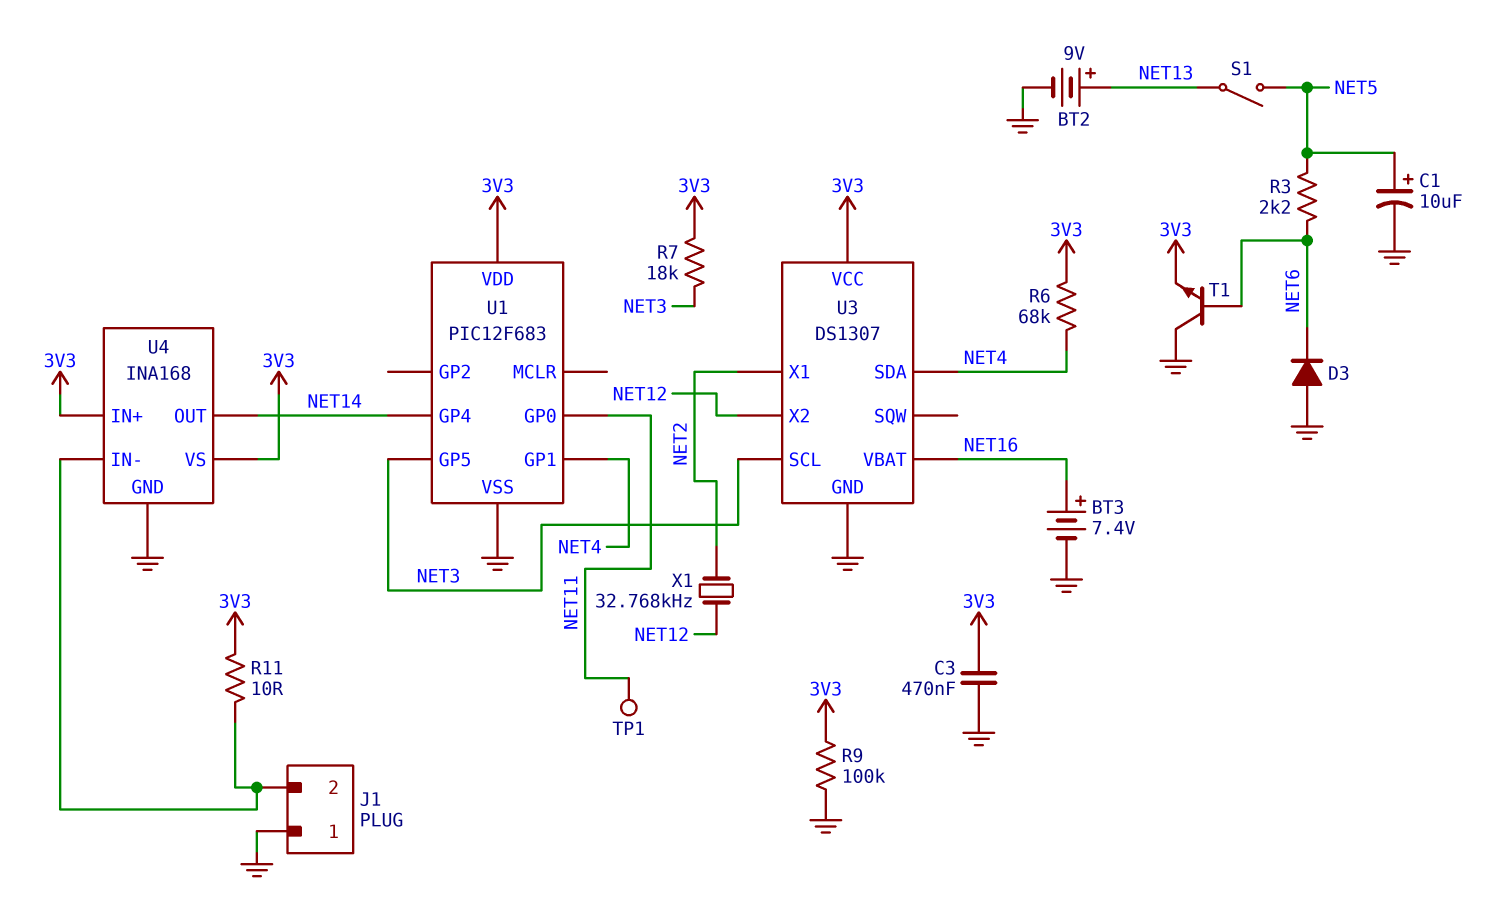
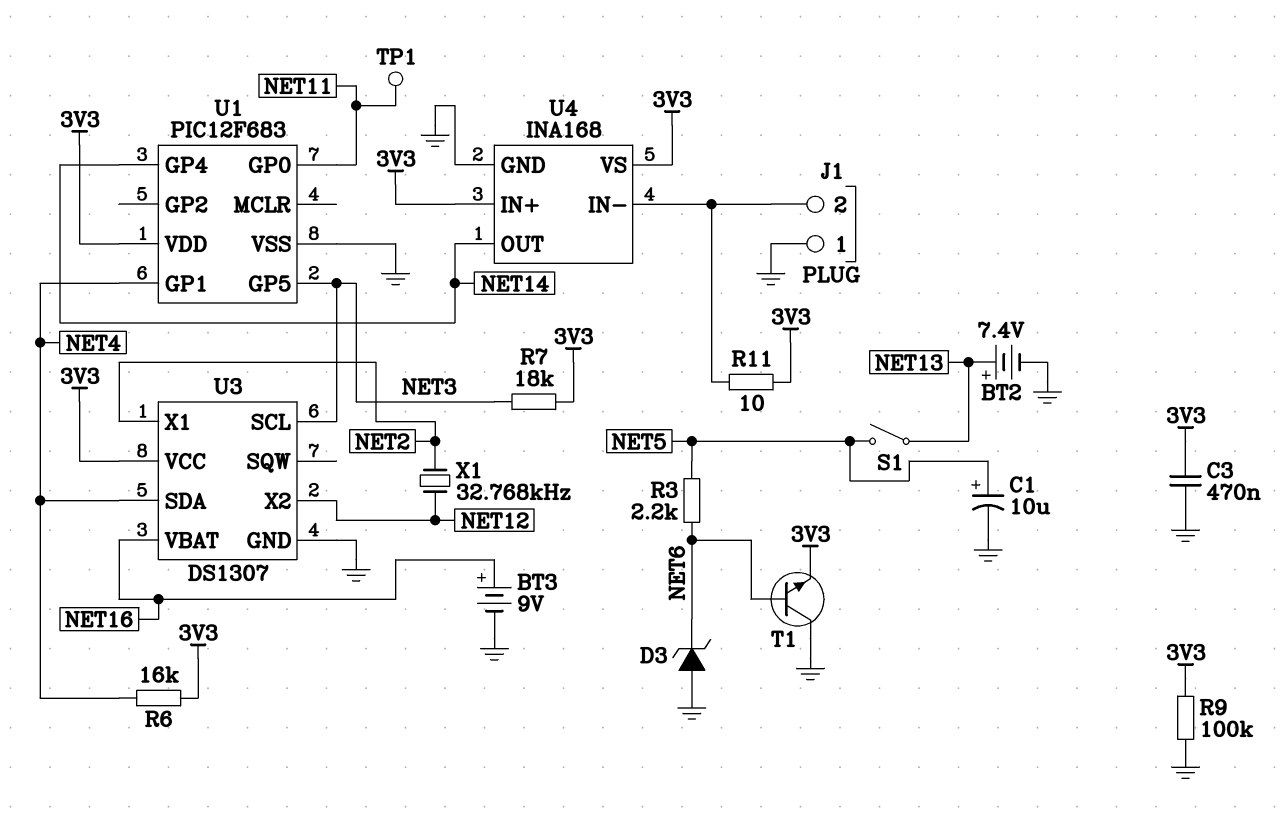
BT2: 9V (plus NET13, minus GND) -> 7.4V (plus NET13, minus GND)
BT3: 7.4V (plus NET16, minus GND) -> 9V (plus NET16, minus GND)
D3: diode (A GND, K NET6) -> zener (A GND, K NET6)
R6: 68k (3V3, NET4) -> 16k (3V3, NET4)

